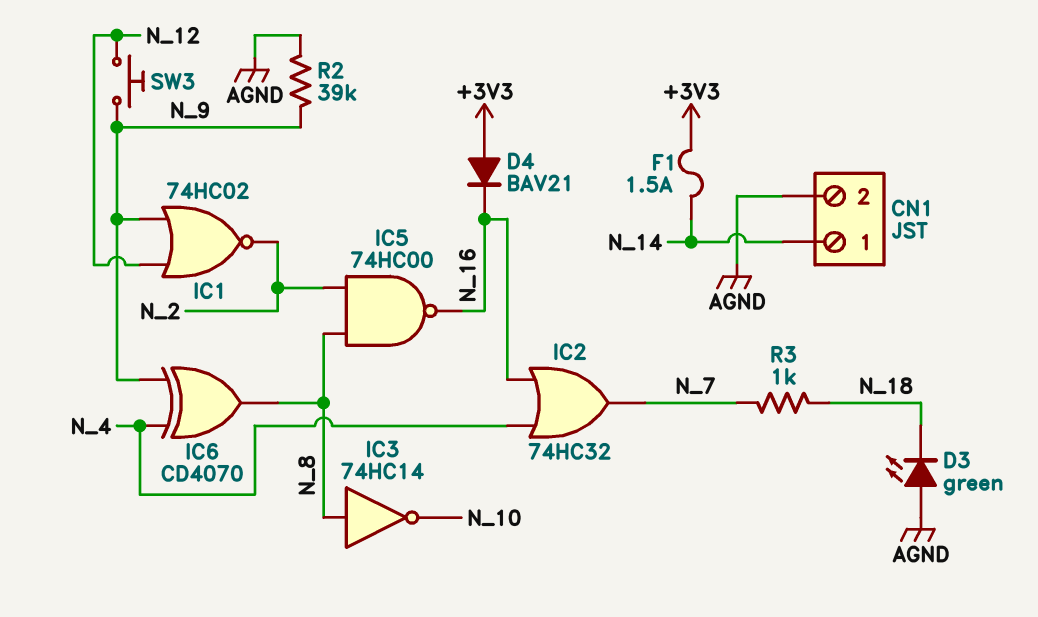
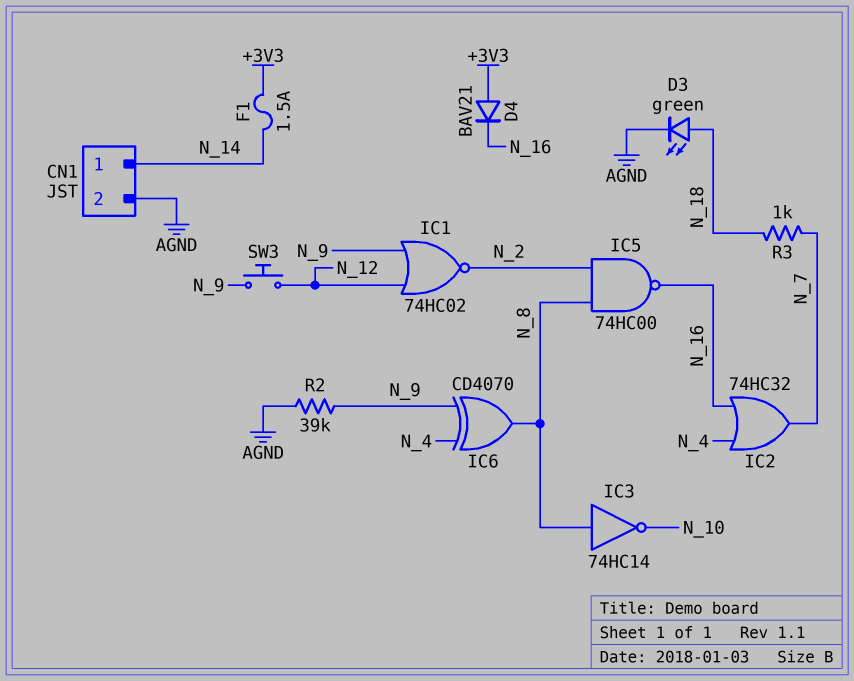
D3: LED green (A AGND, K N_18) -> LED green (A N_18, K AGND)

